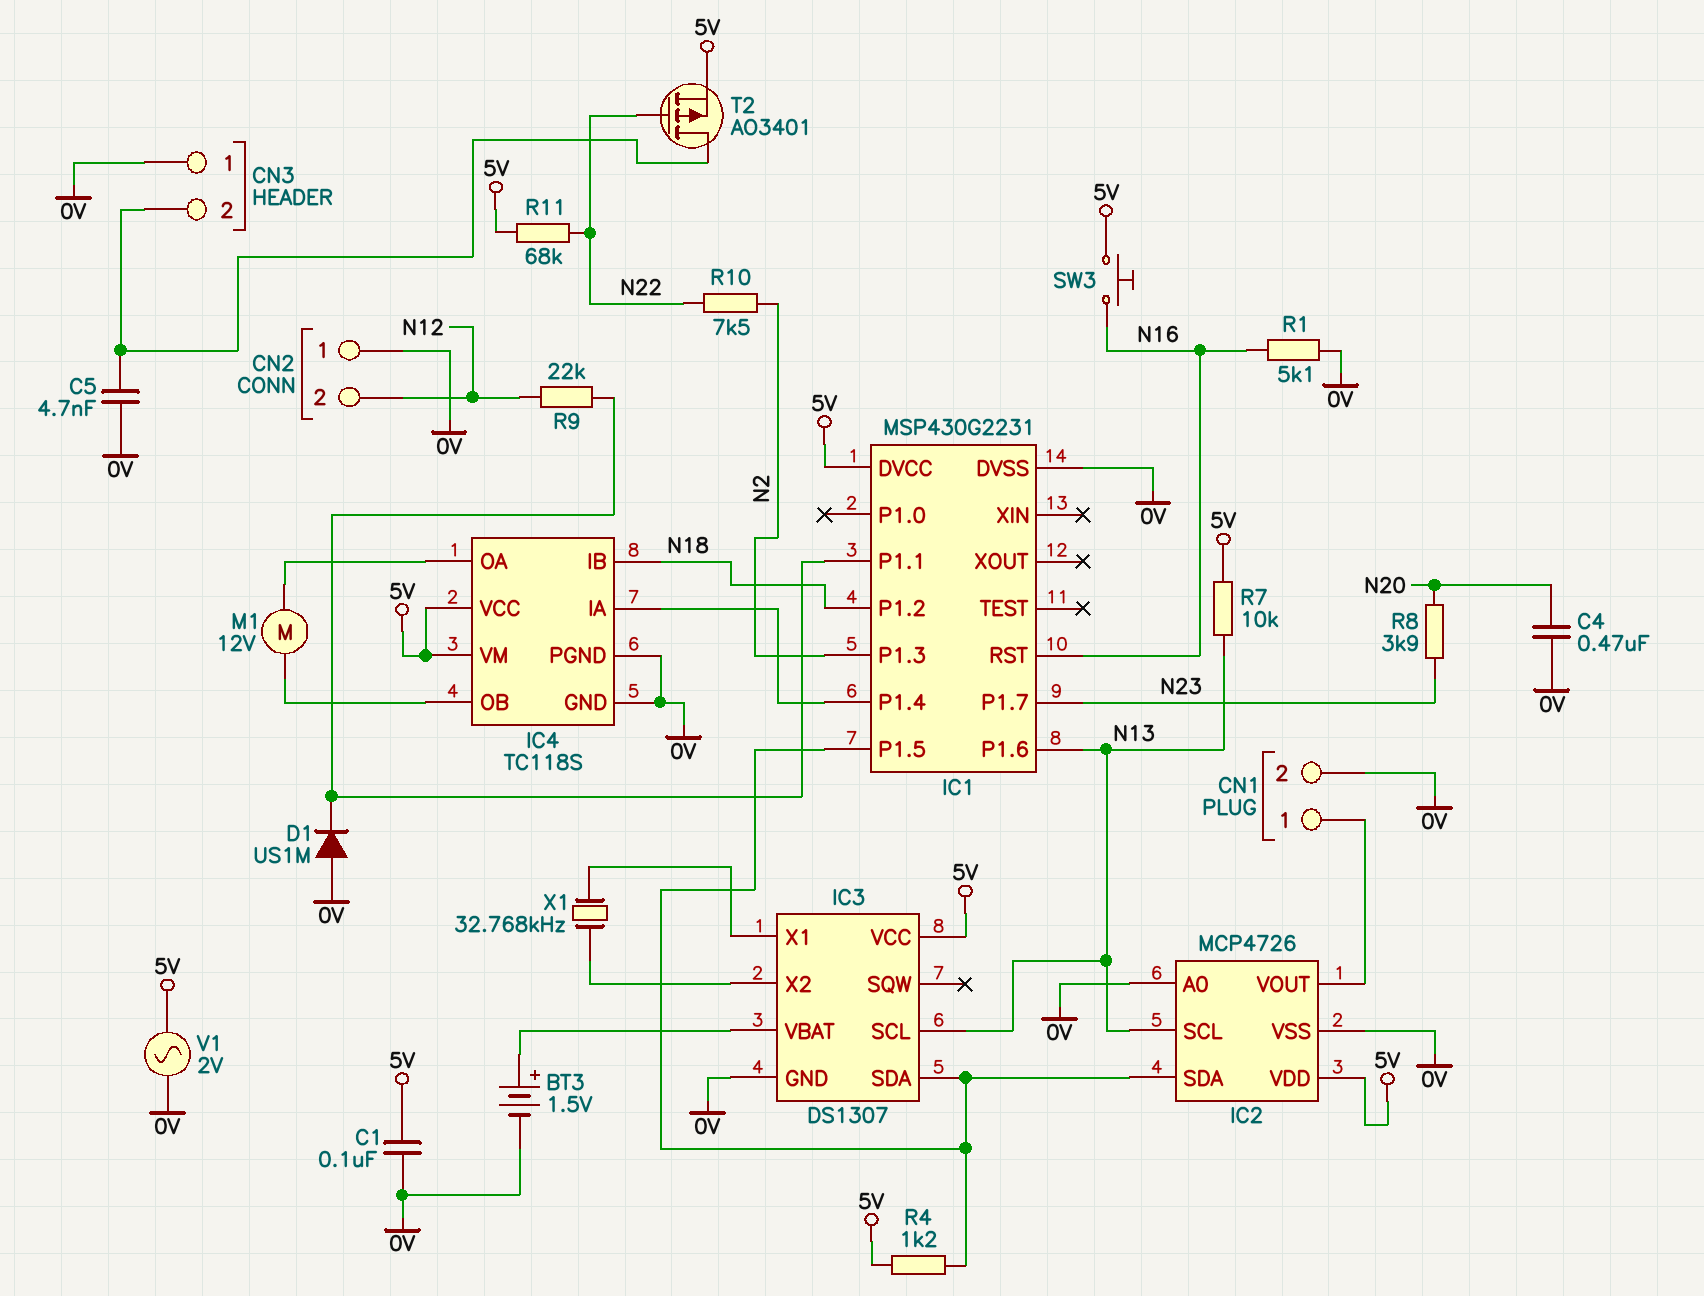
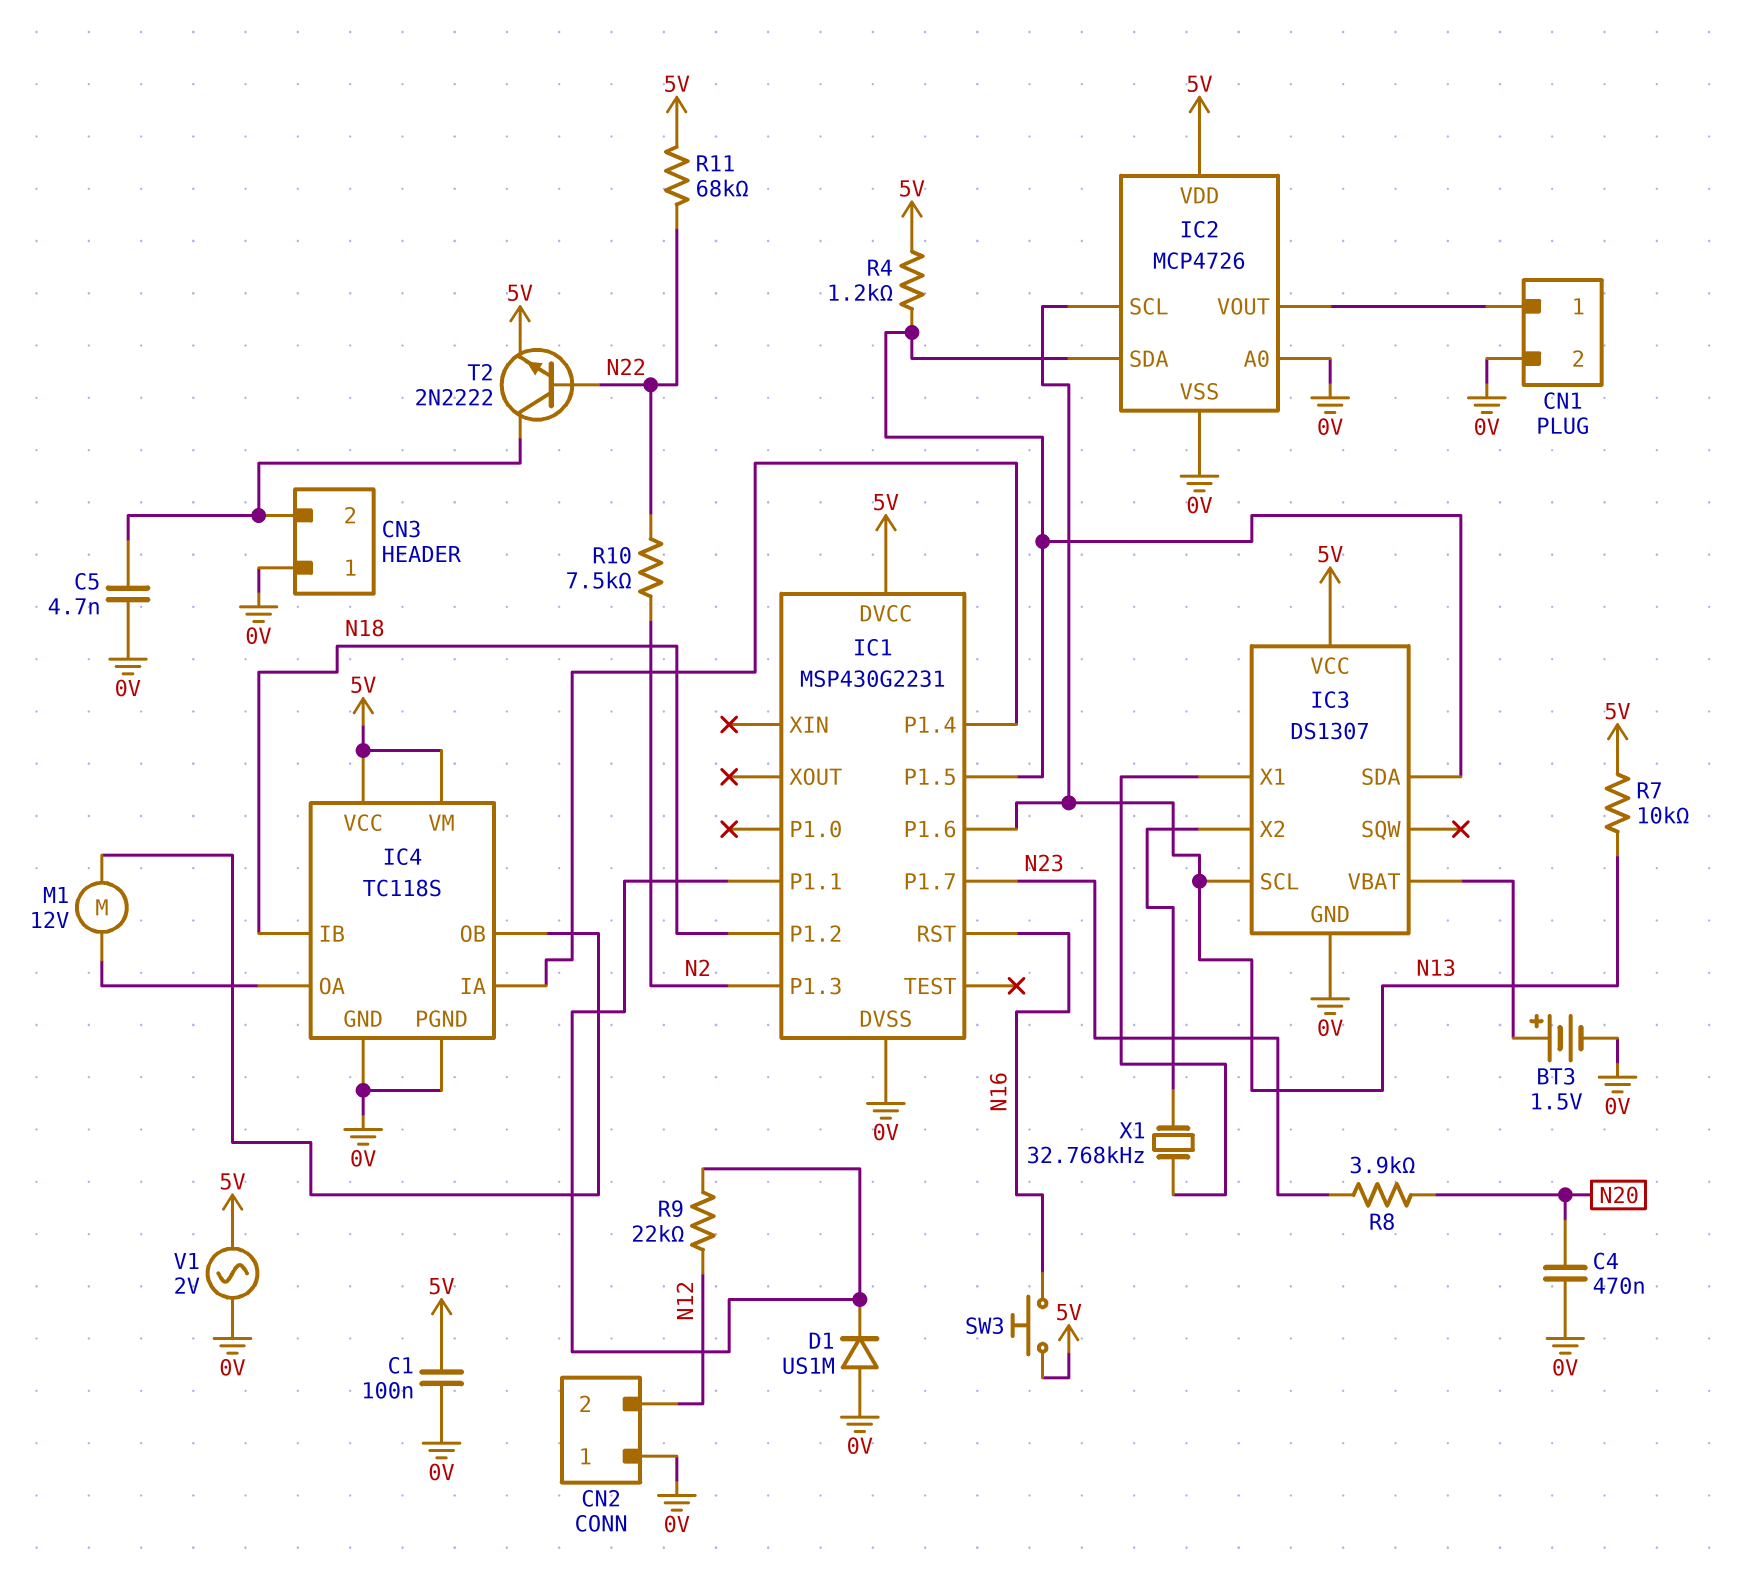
R1: 5.1k (0V, N16) -> none
T2: PMOS AO3401 (G N22, D CN3/2, S 5V) -> NPN 2N2222 (B N22, C CN3/2, E 5V)

